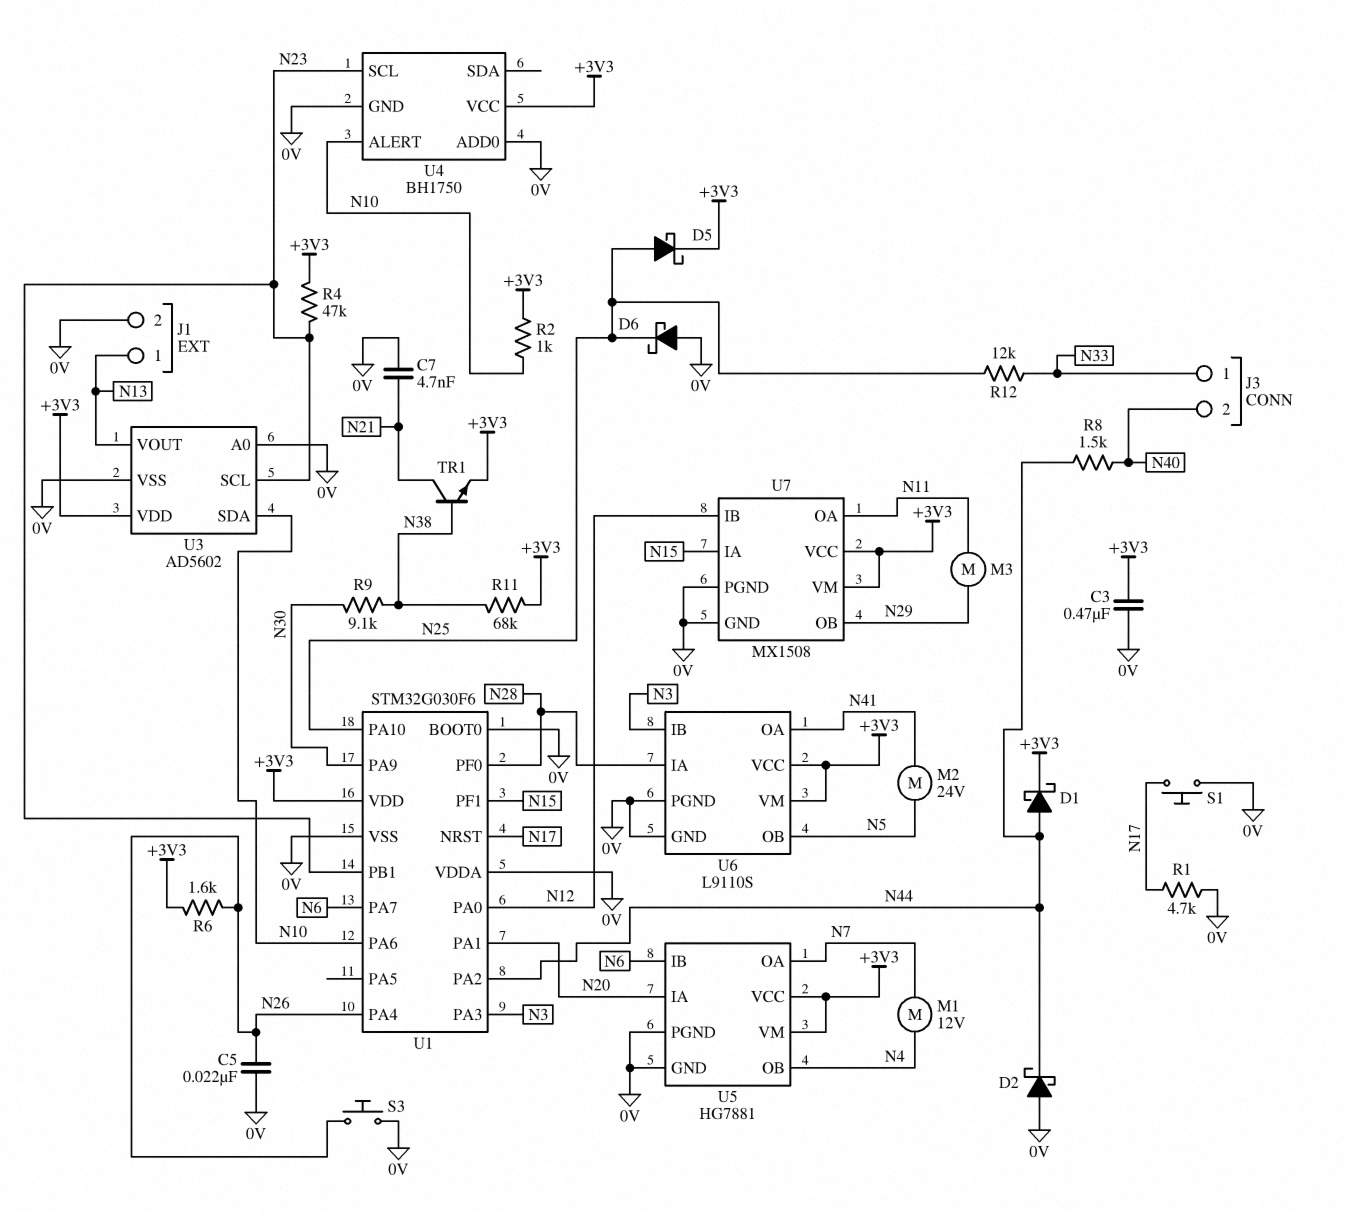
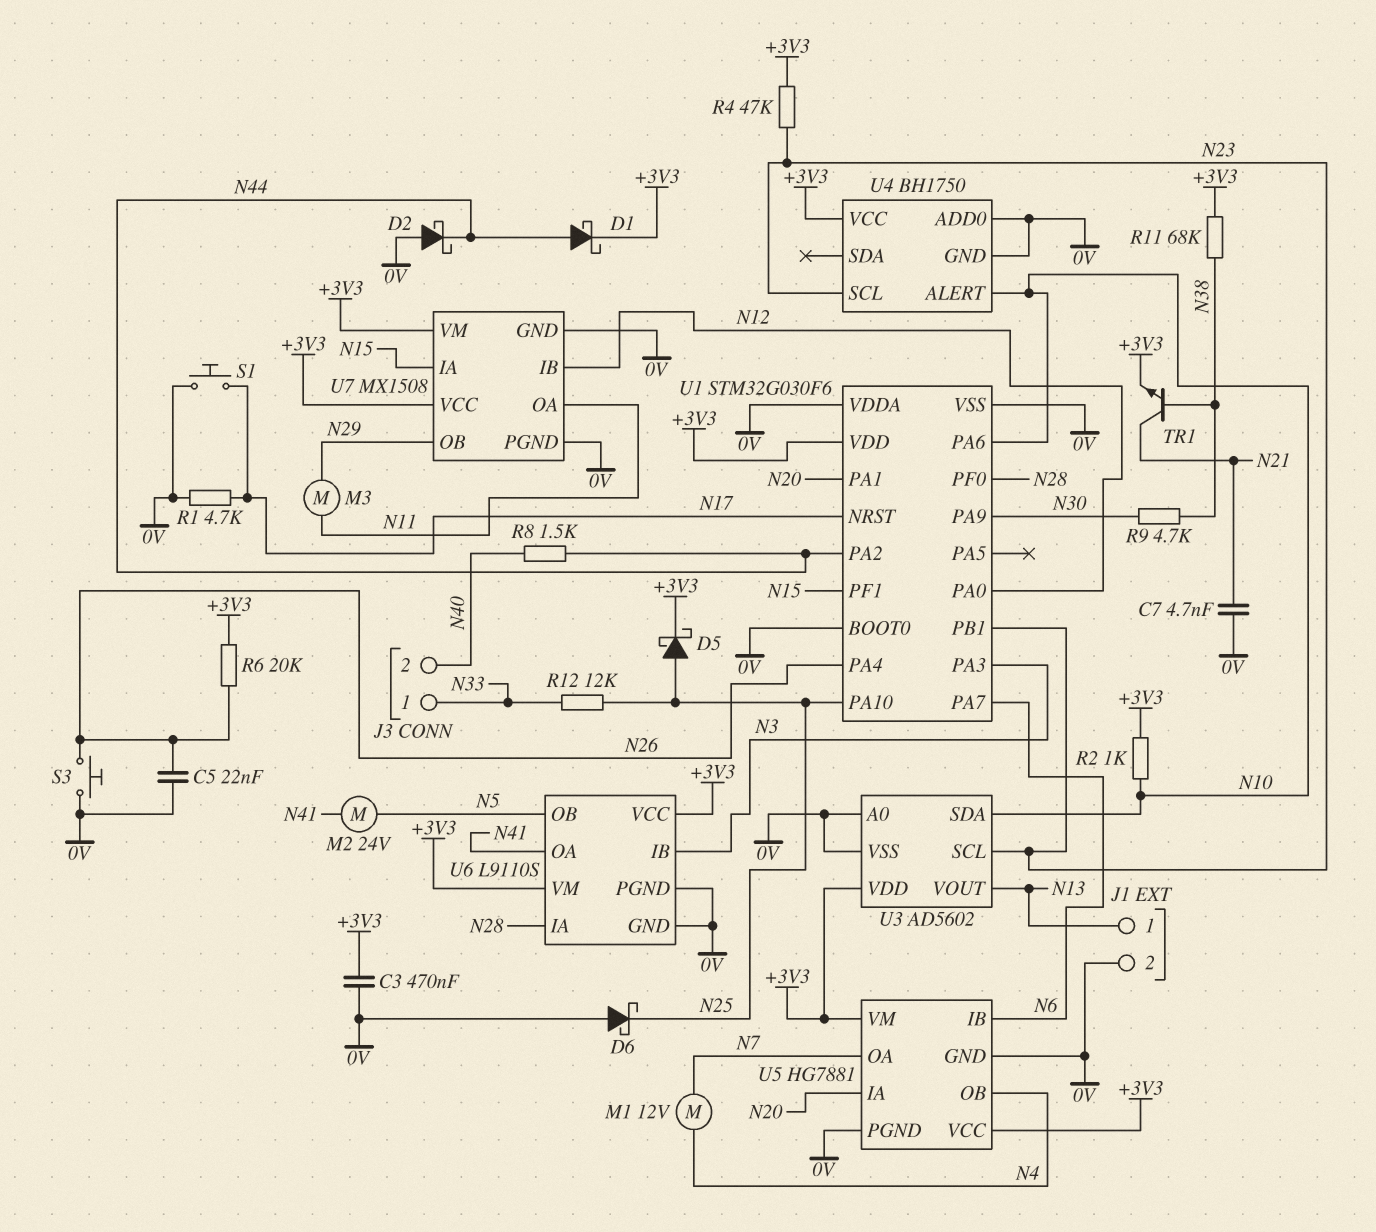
R6: 1.6k (+3V3, N26) -> 20k (+3V3, N26)
R9: 9.1k (N30, N38) -> 4.7k (N30, N38)

